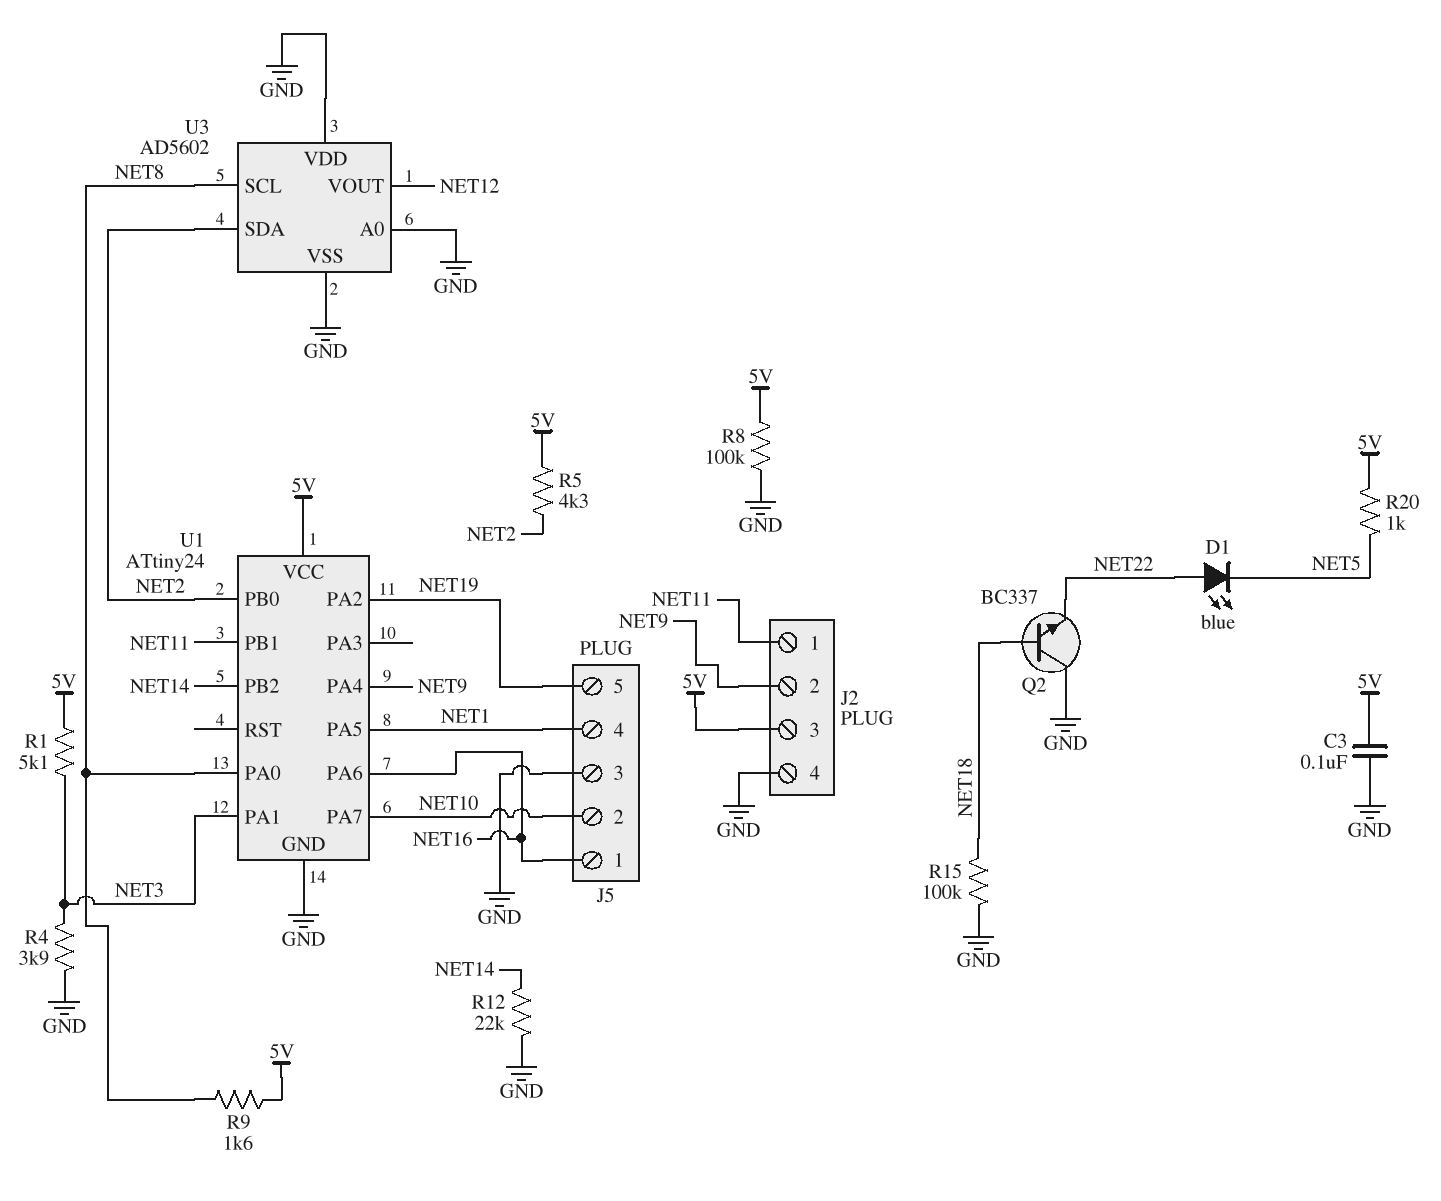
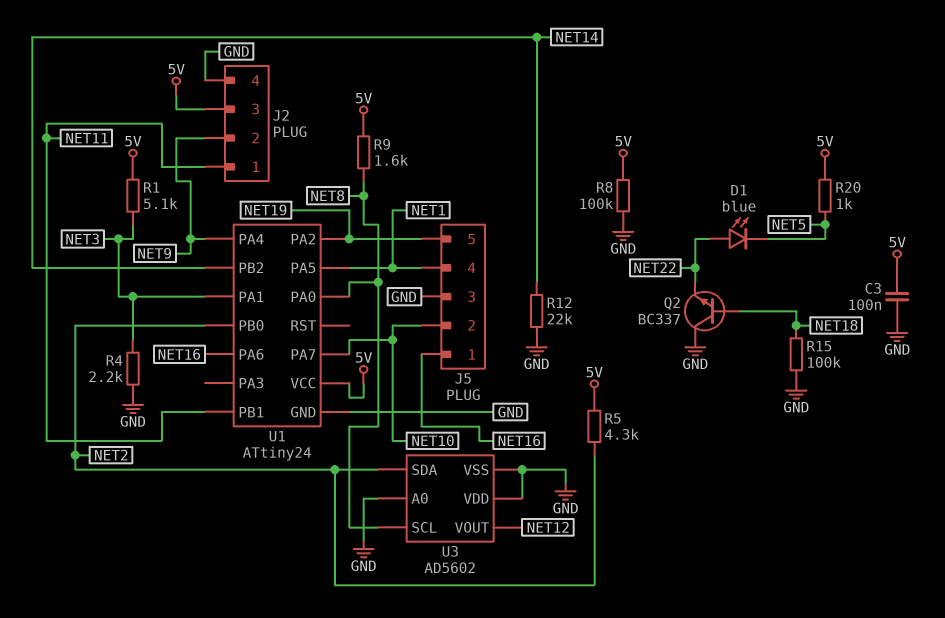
R4: 3.9k (GND, NET3) -> 2.2k (GND, NET3)

